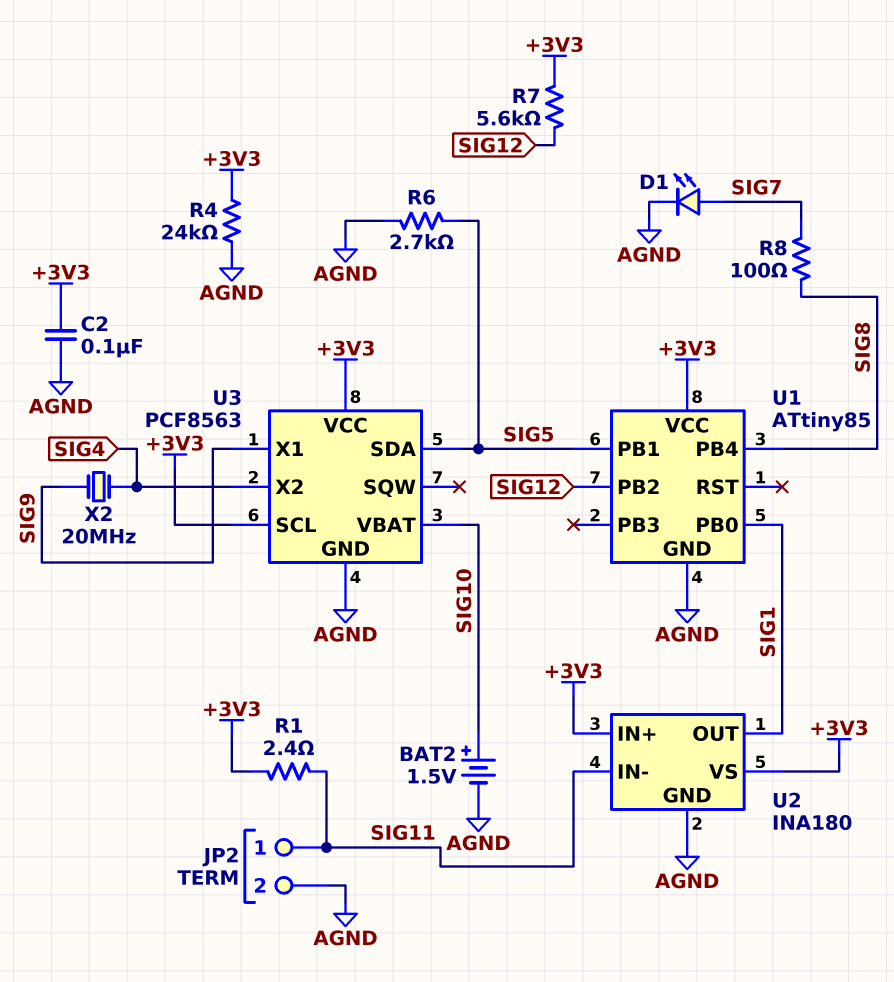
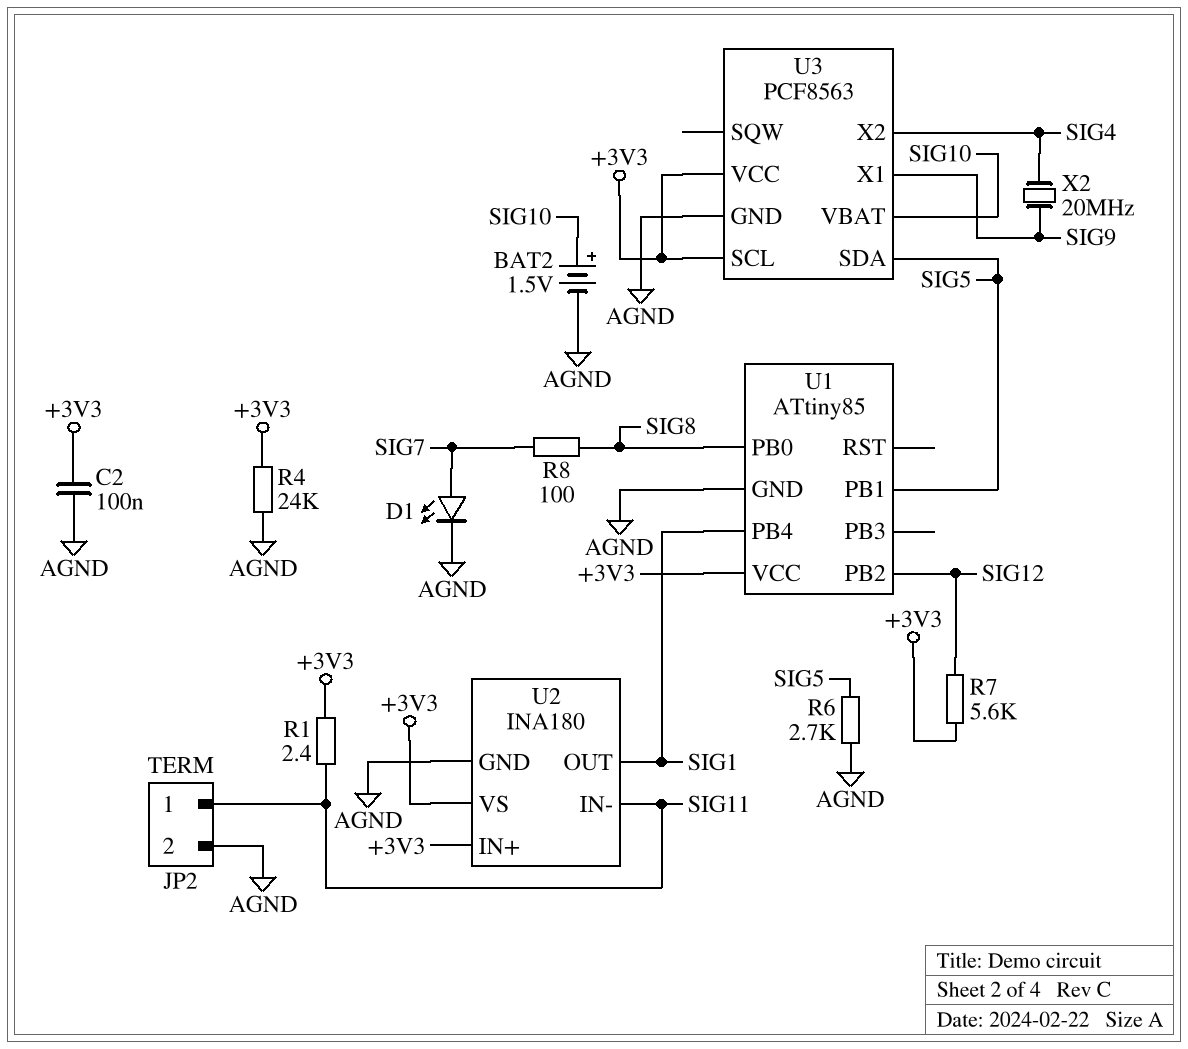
U1 pin PB0: SIG1 -> SIG8
U1 pin PB4: SIG8 -> SIG1

